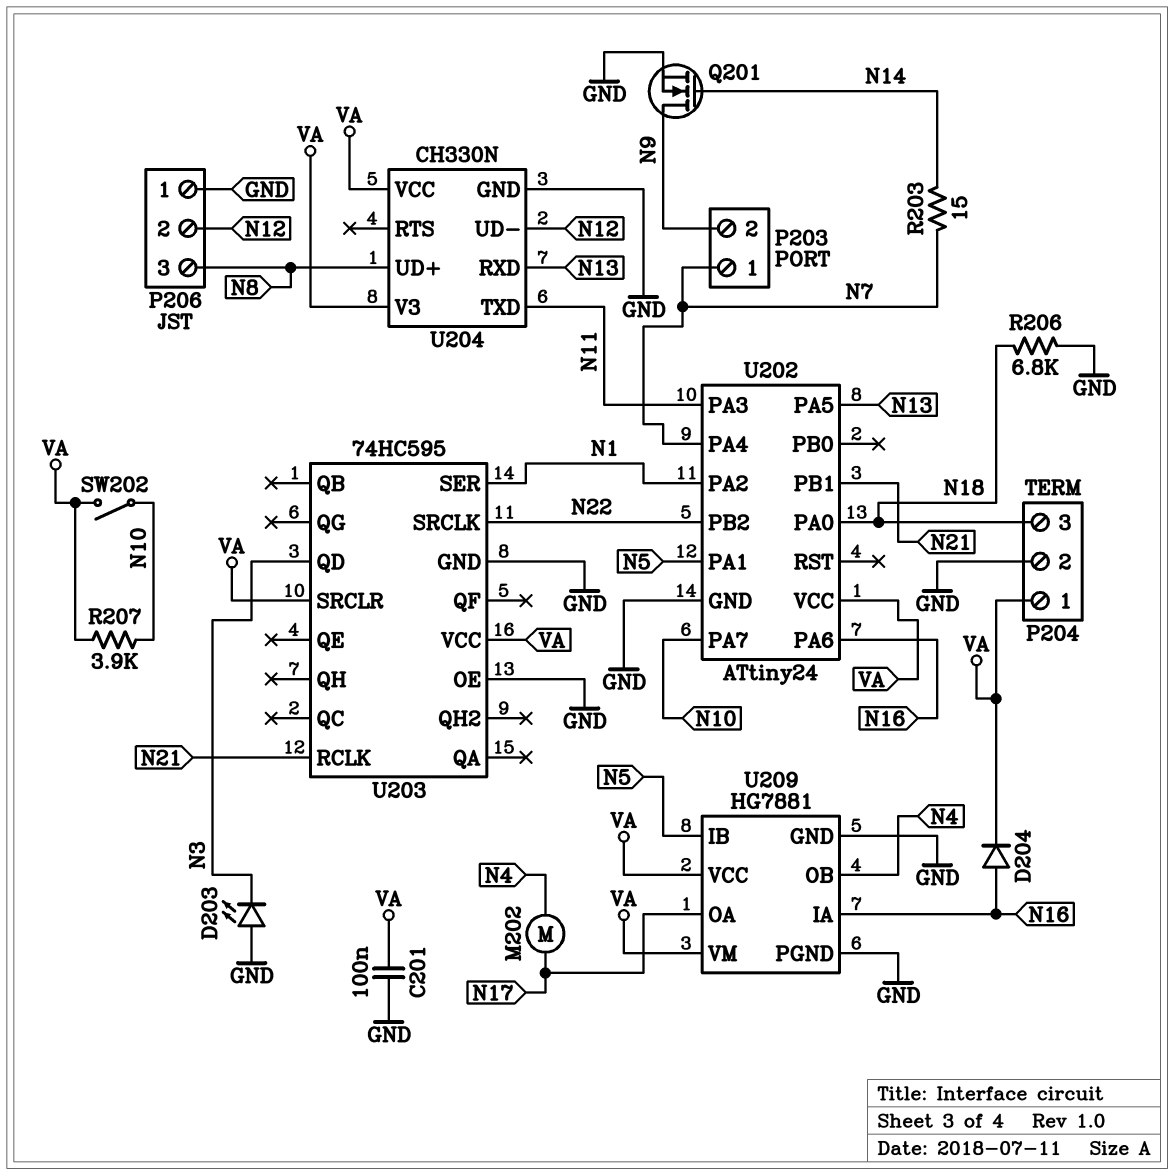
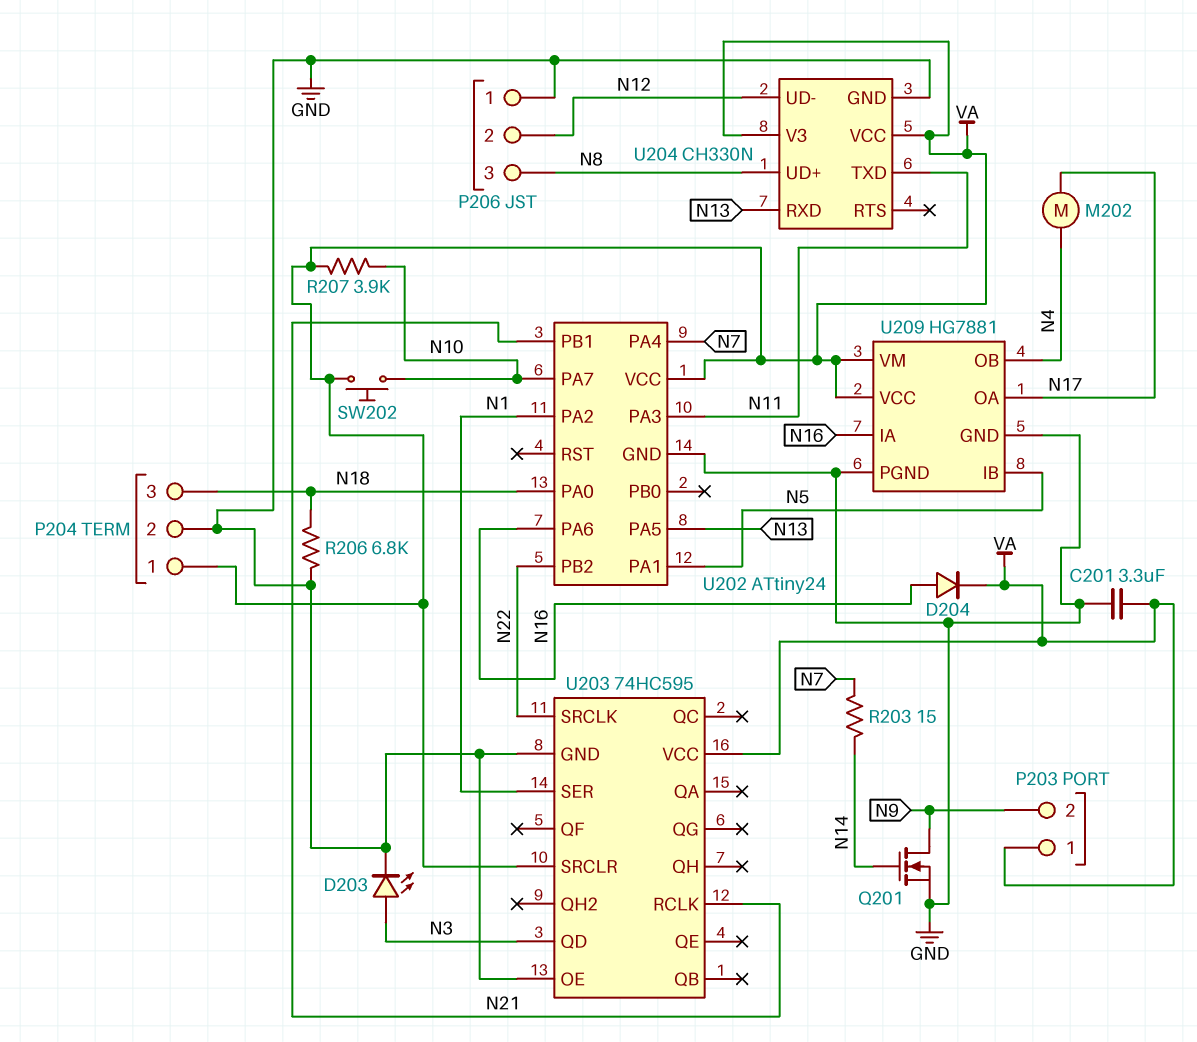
C201: 100nF (GND, VA) -> 3.3uF (GND, VA)
D203: LED (A GND, K N3) -> LED (A N3, K GND)
P203 pin 1: N7 -> VA
SW202: switch (N10, VA) -> button (N10, VA)

